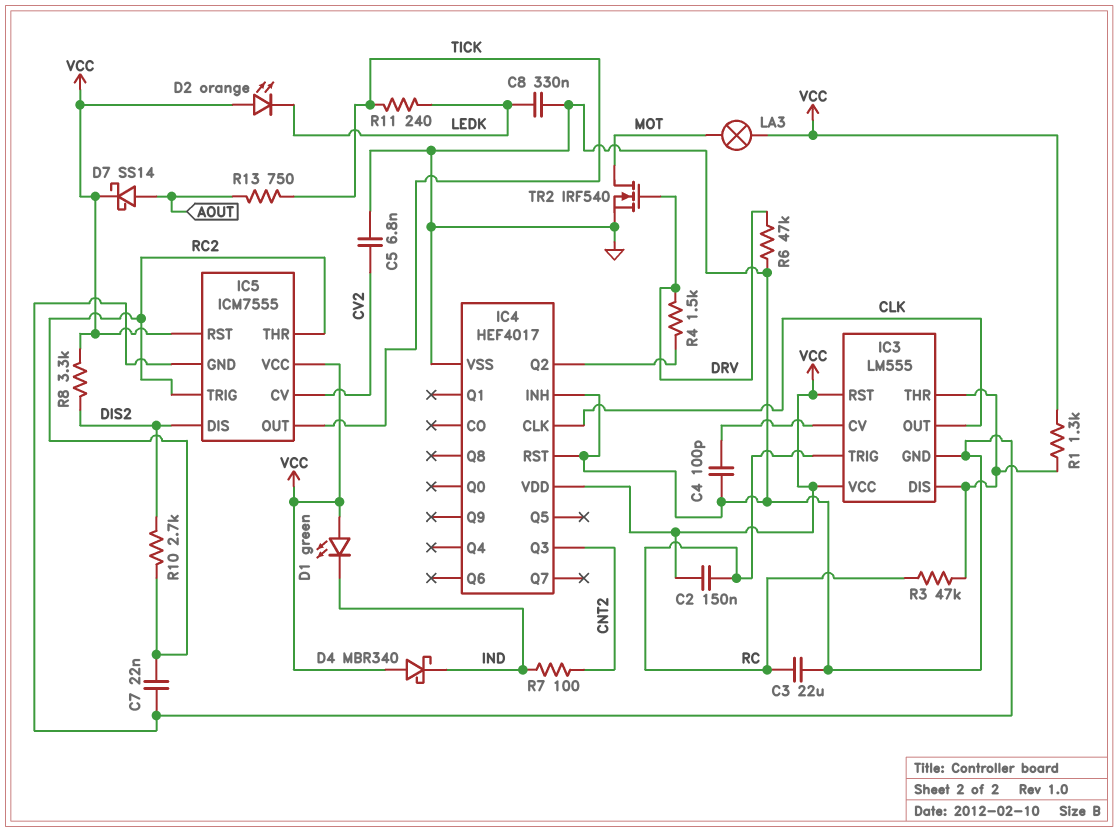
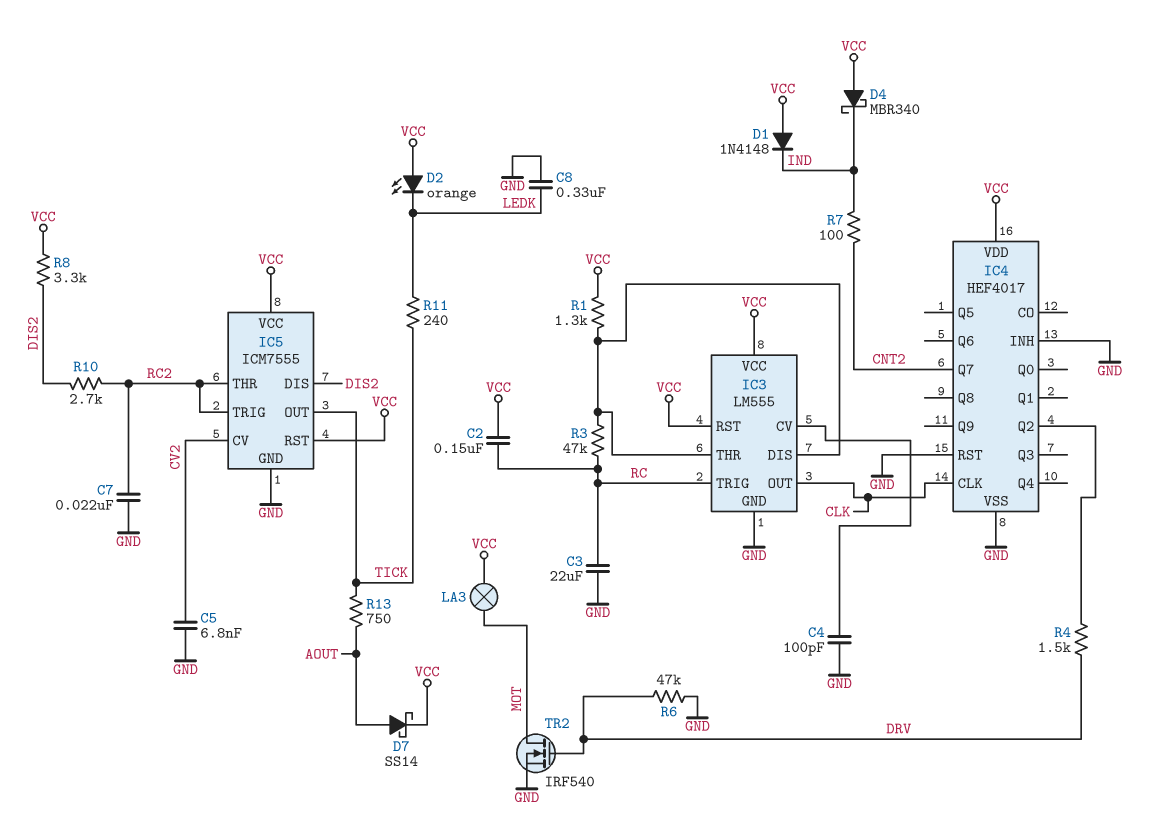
D1: LED green (A VCC, K IND) -> diode 1N4148 (A VCC, K IND)
IC4 pin Q3: CNT2 -> none
IC4 pin Q7: none -> CNT2

